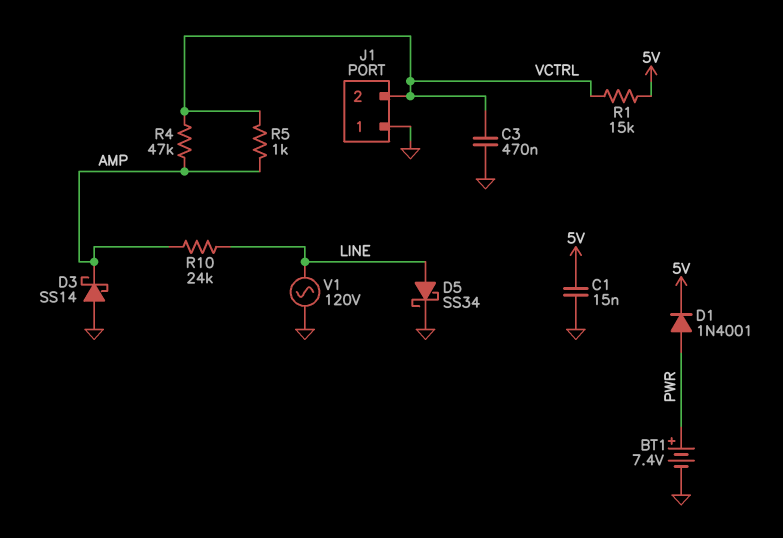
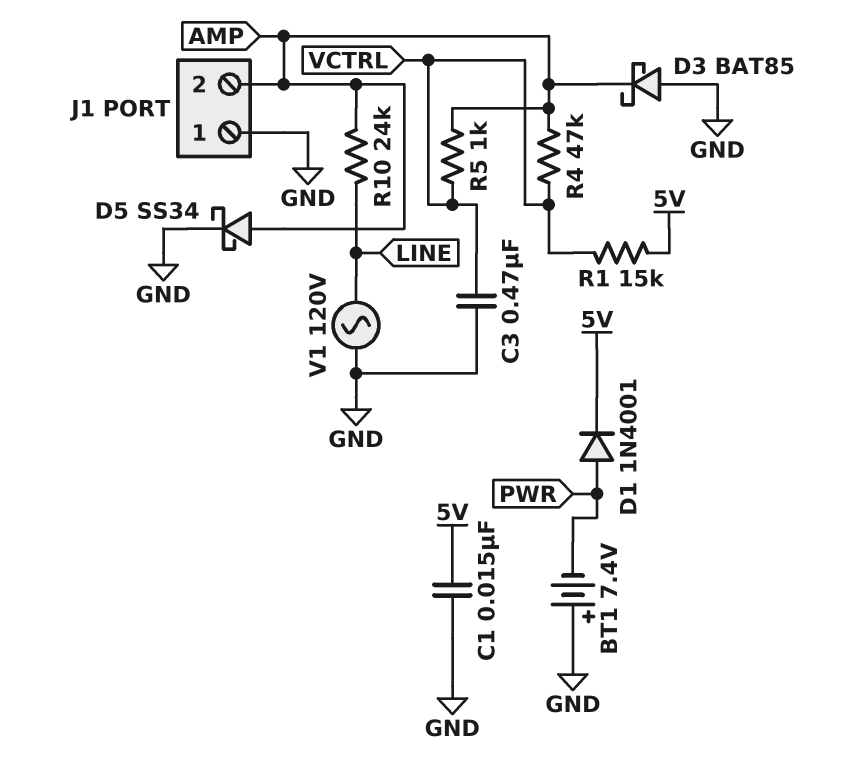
BT1: 7.4V (plus PWR, minus GND) -> 7.4V (plus GND, minus PWR)
D3: schottky SS14 (A GND, K AMP) -> schottky BAT85 (A GND, K AMP)
D5: schottky SS34 (A LINE, K GND) -> schottky SS34 (A AMP, K GND)
J1 pin 2: VCTRL -> AMP

